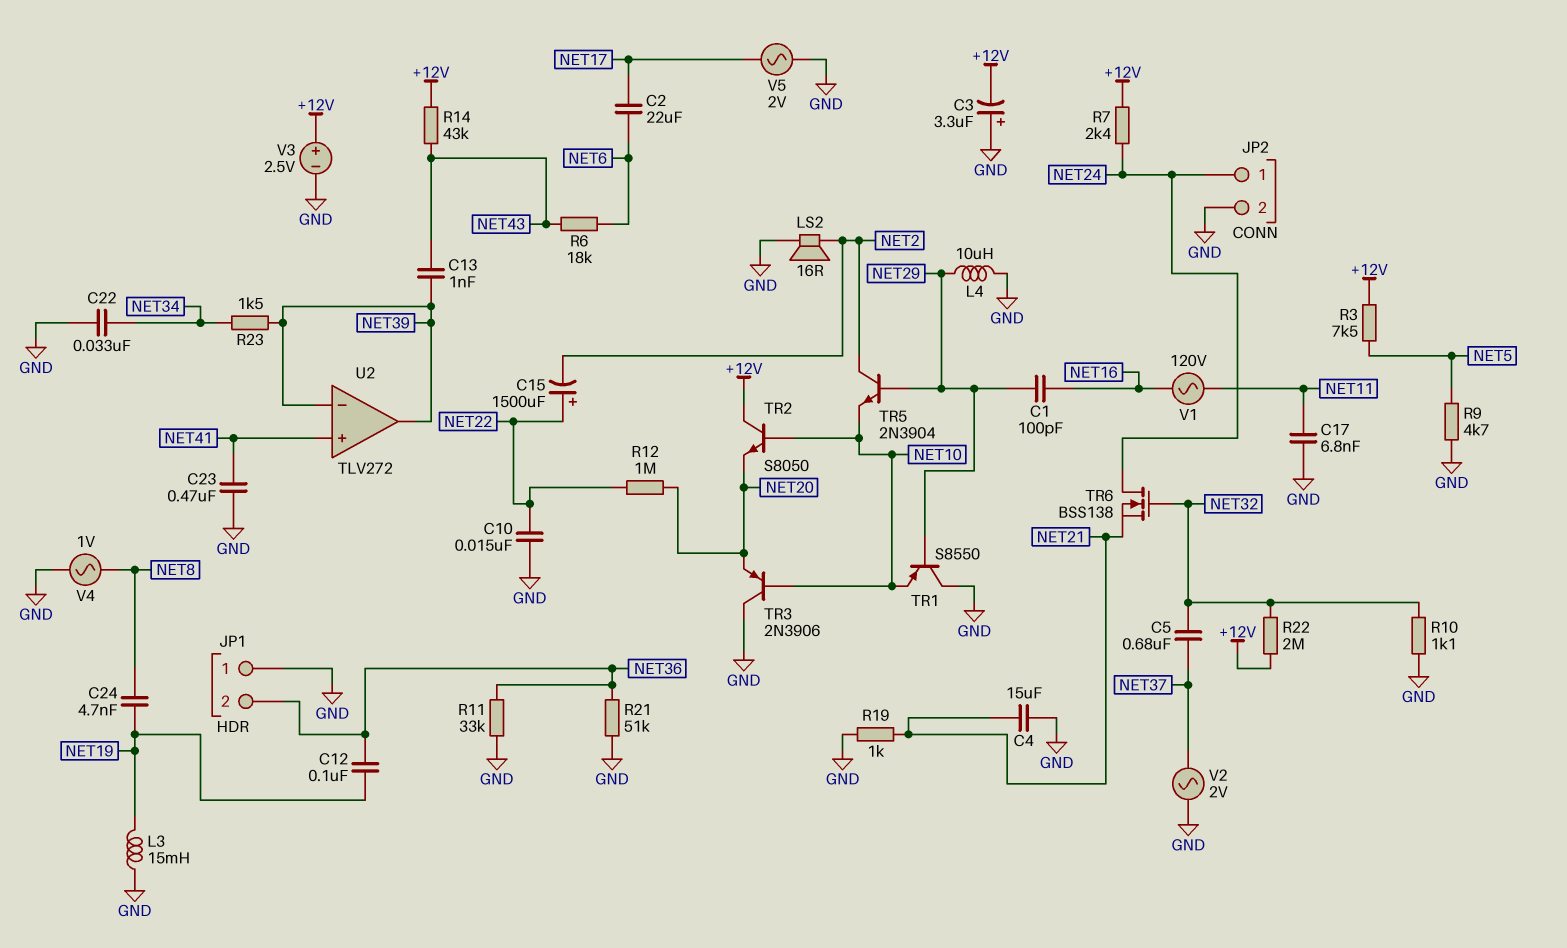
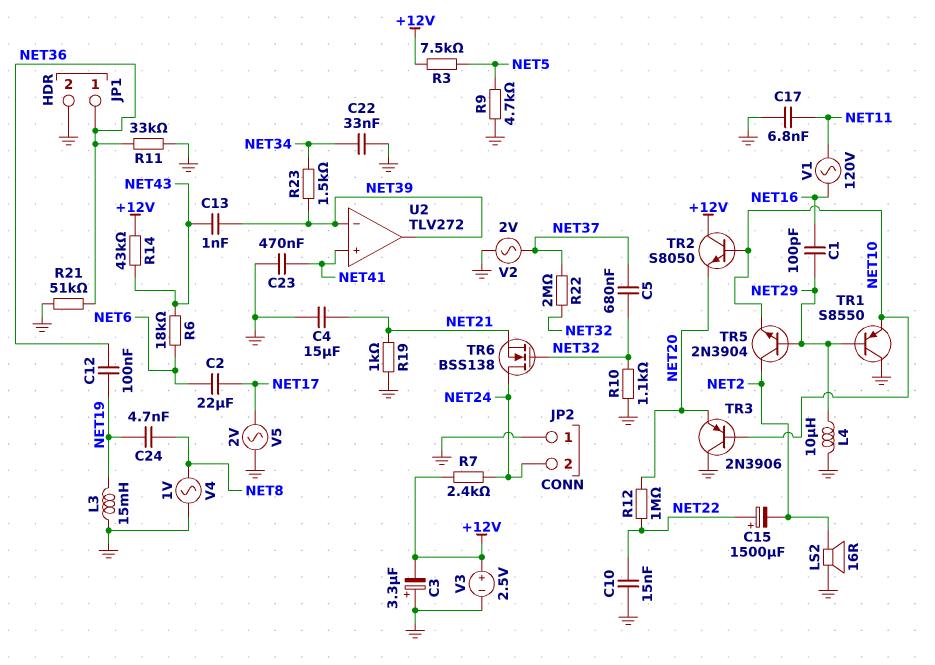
JP1 pin 1: GND -> NET36
JP1 pin 2: NET36 -> GND
JP2 pin 1: NET24 -> GND
JP2 pin 2: GND -> NET24
R22: 2M (+12V, NET32) -> 2M (NET32, NET37)

